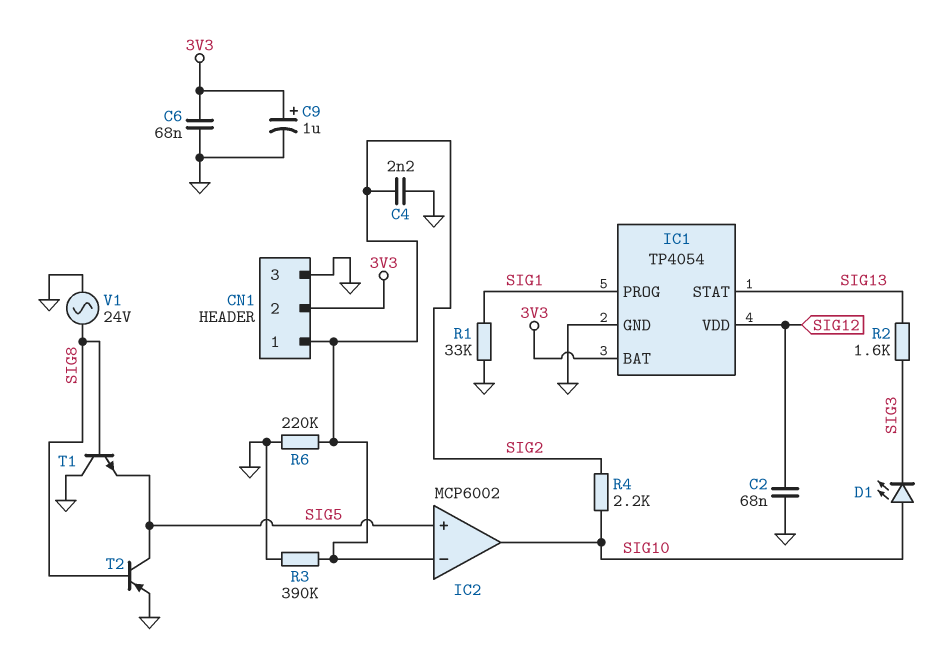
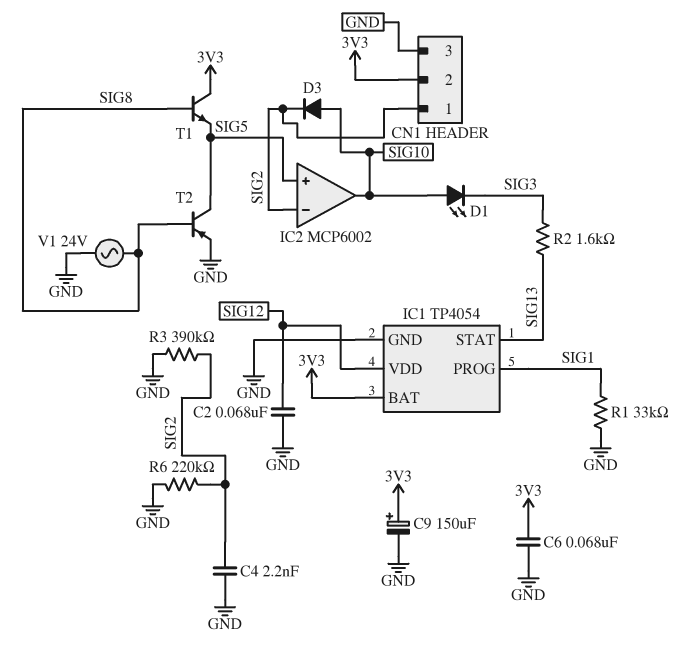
C9: 1uF (plus 3V3, minus GND) -> 150uF (plus 3V3, minus GND)
D3: none -> diode (A SIG10, K SIG2)
R4: 2.2k (SIG2, SIG10) -> none
T1: NPN (B SIG8, C GND, E SIG5) -> NPN (B SIG8, C 3V3, E SIG5)

